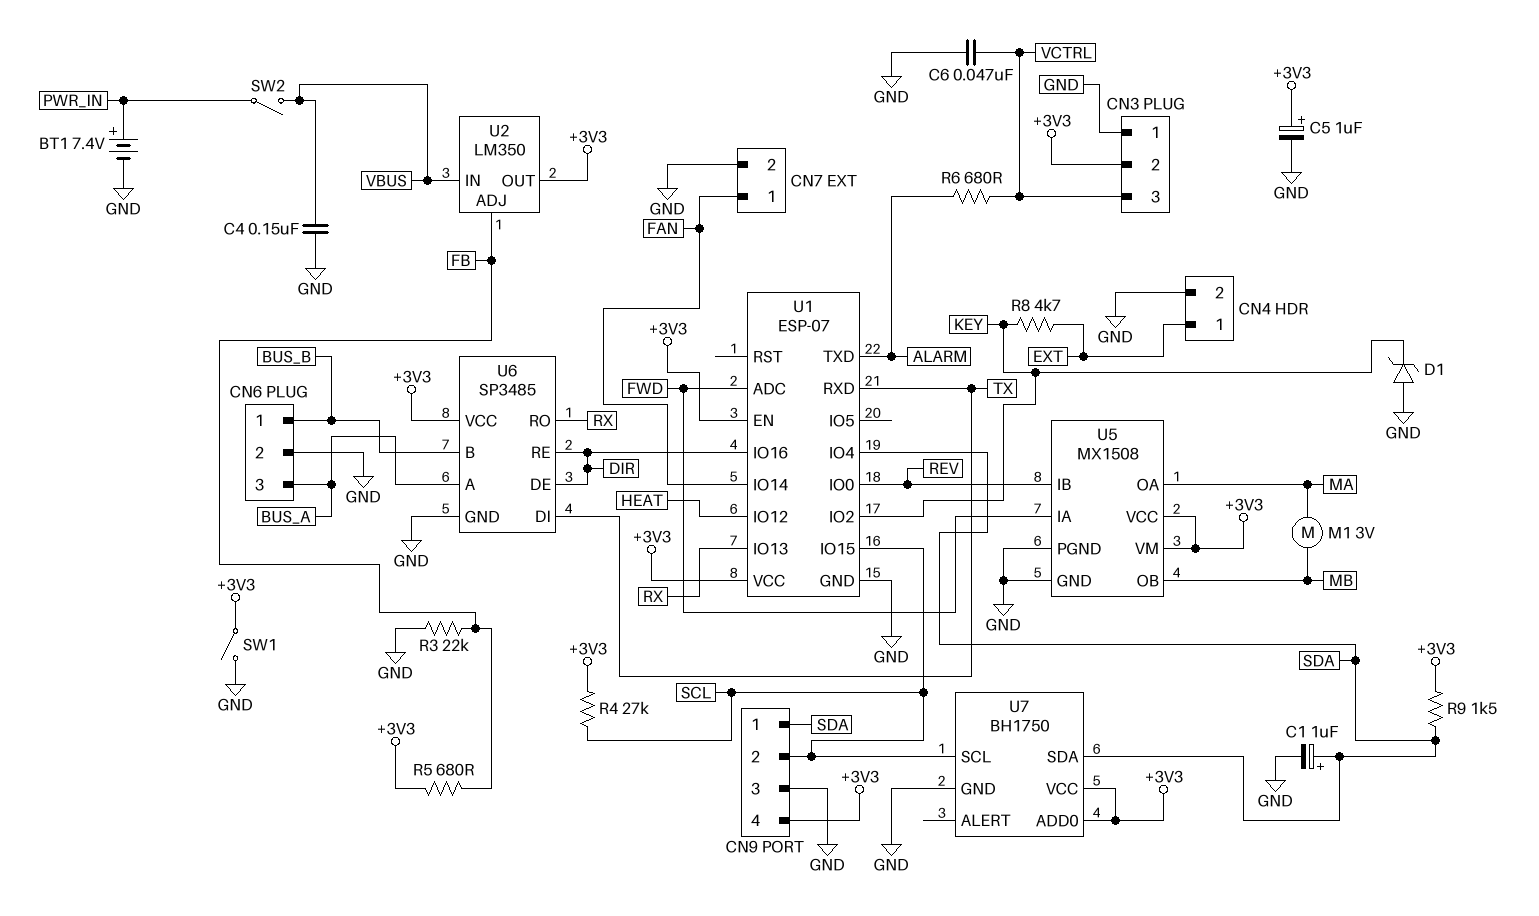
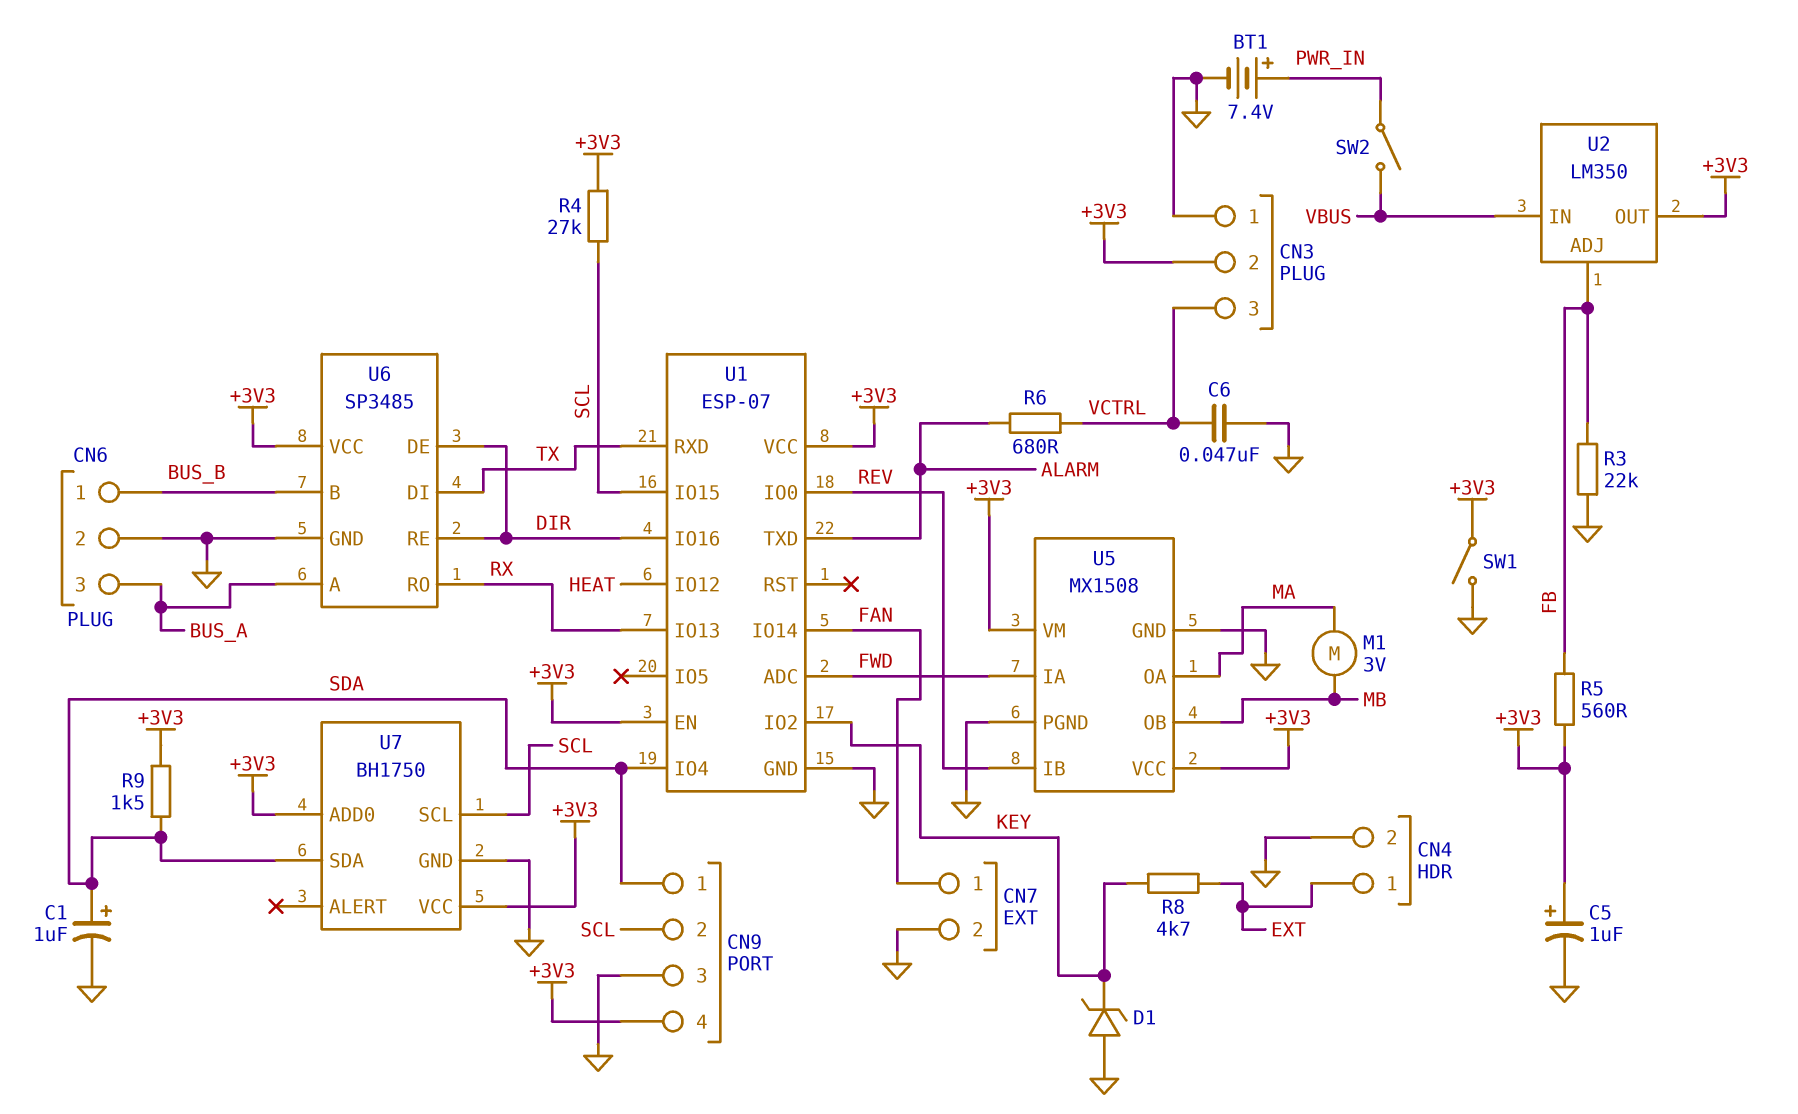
C4: 150nF (GND, VBUS) -> none
R5: 680 (+3V3, FB) -> 560 (+3V3, FB)

